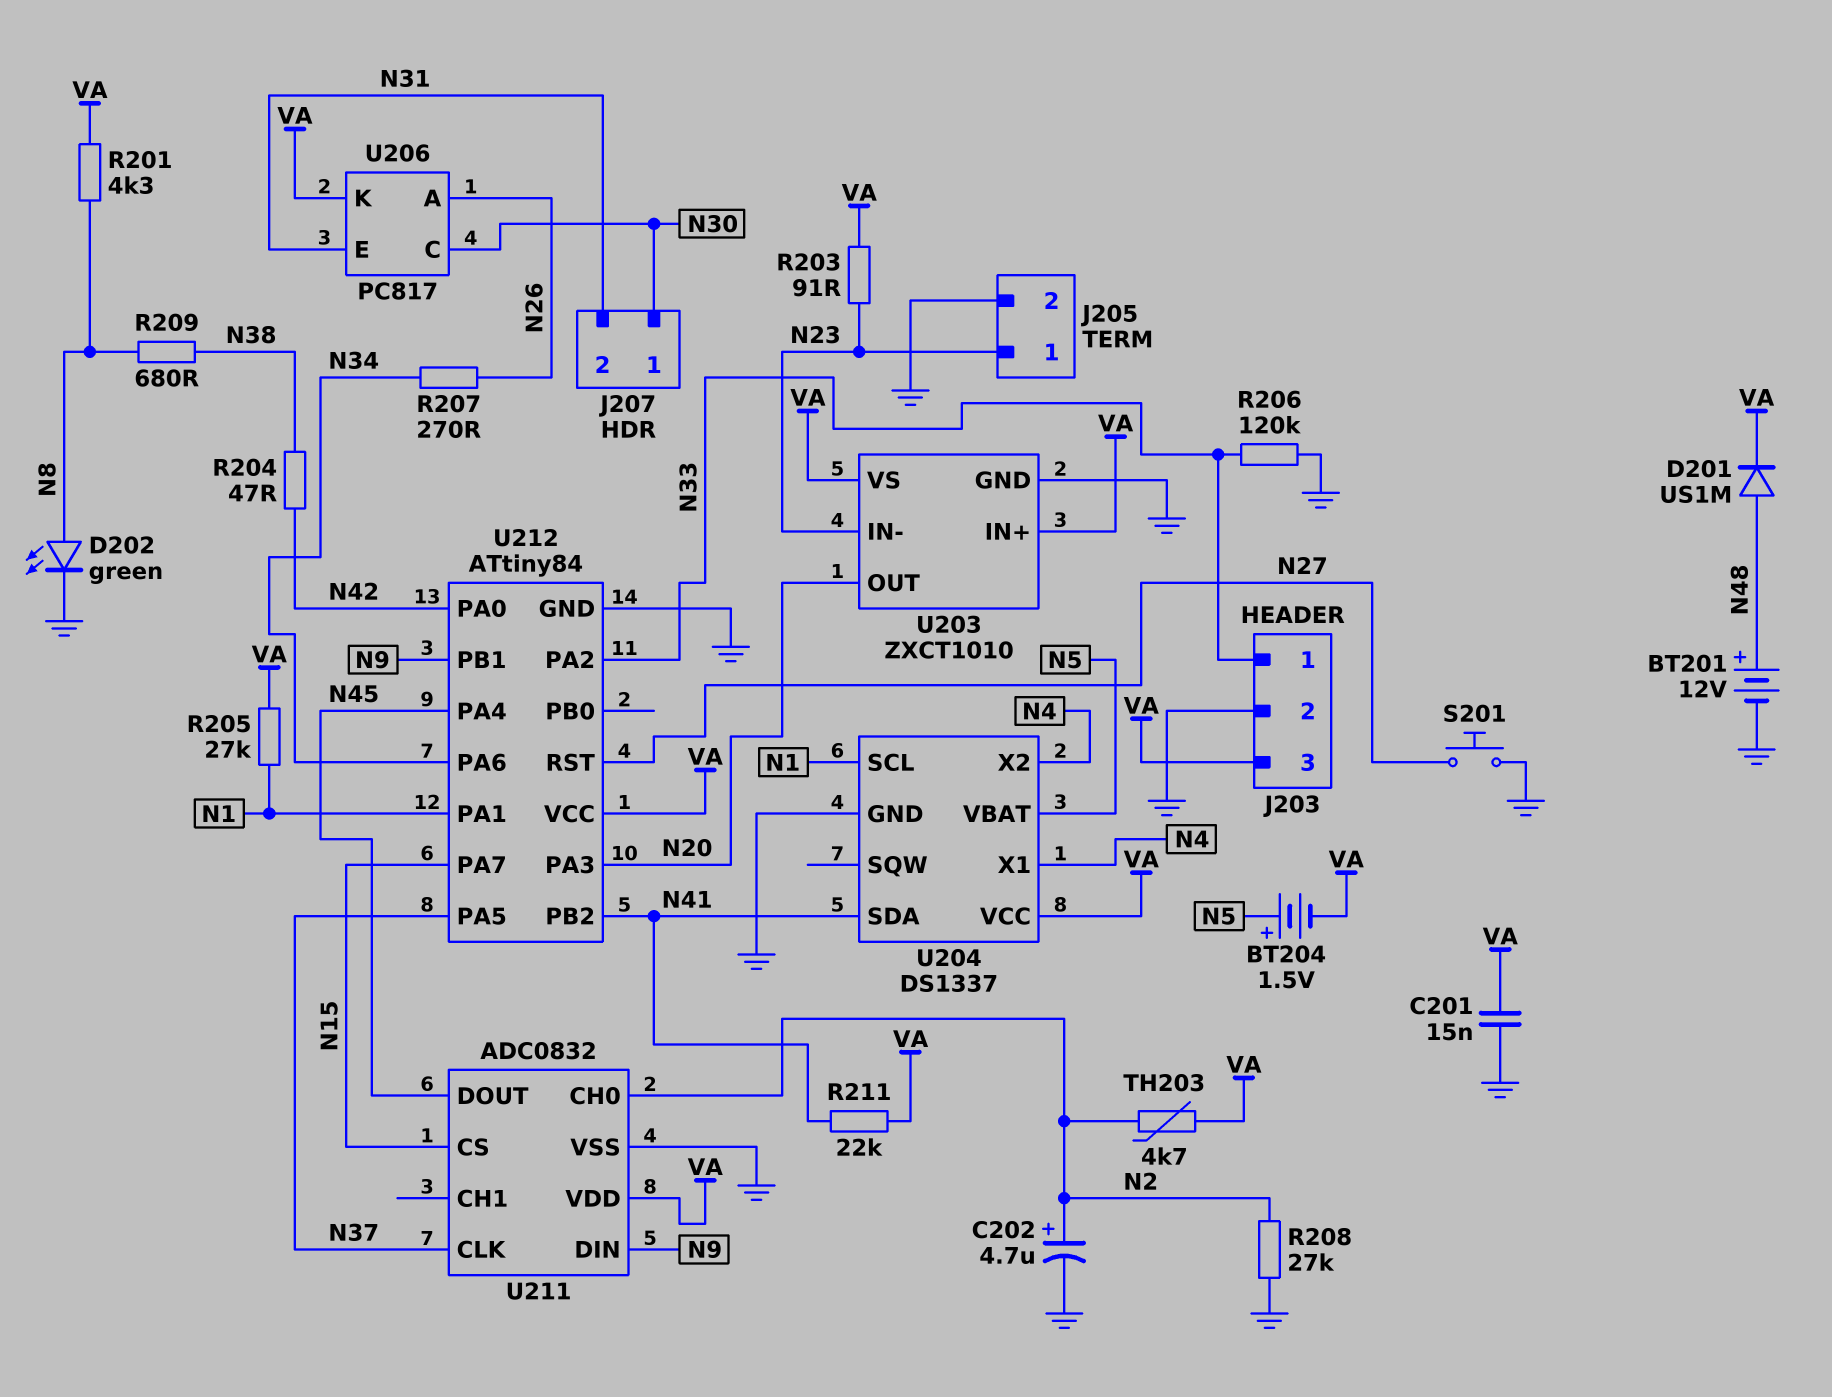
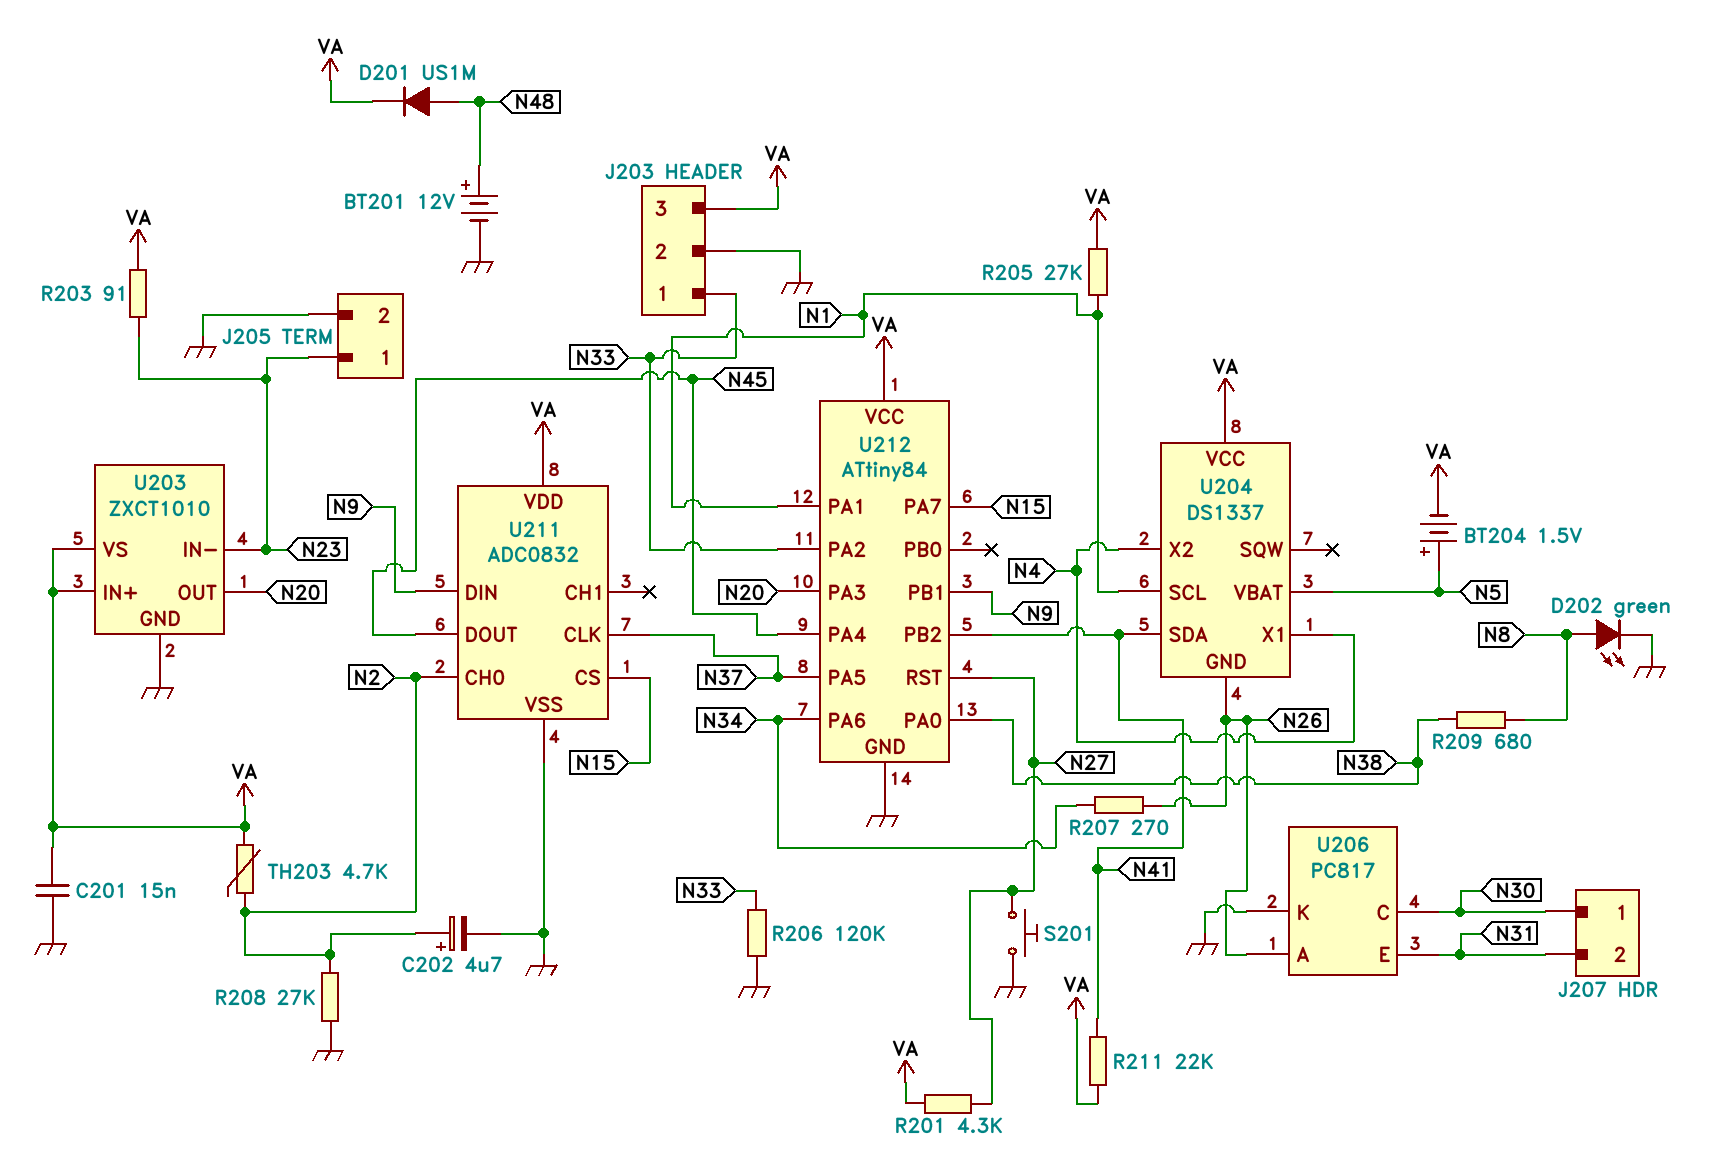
R201: 4.3k (N8, VA) -> 4.3k (N27, VA)
R204: 47 (N38, N42) -> none
U204 pin GND: GND -> N26
U206 pin K: VA -> GND
U212 pin PA0: N42 -> N38

